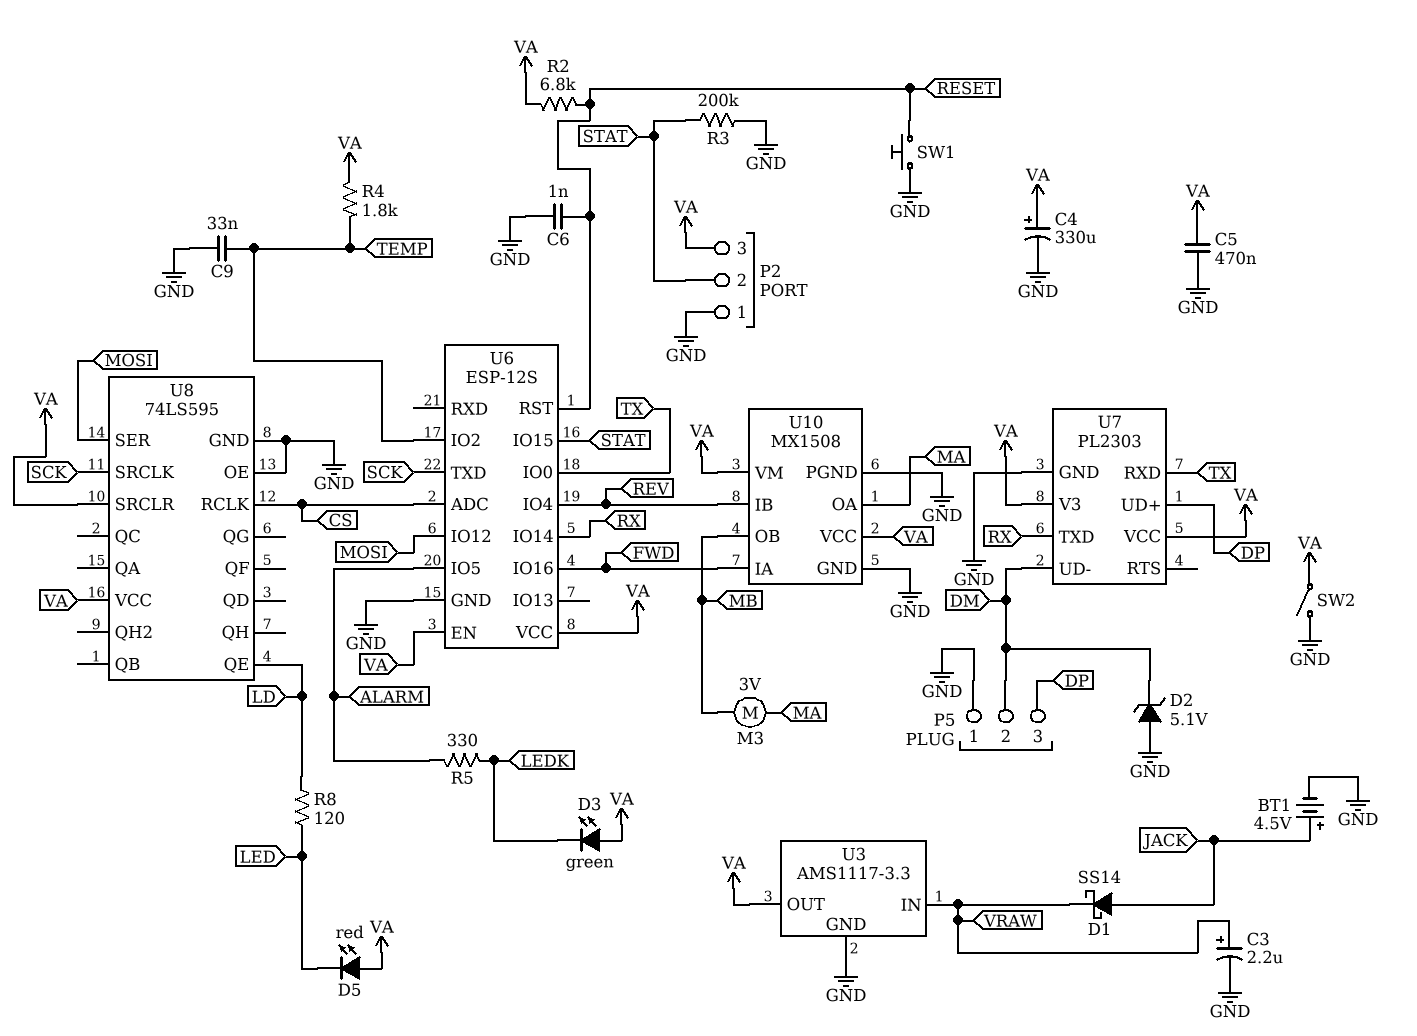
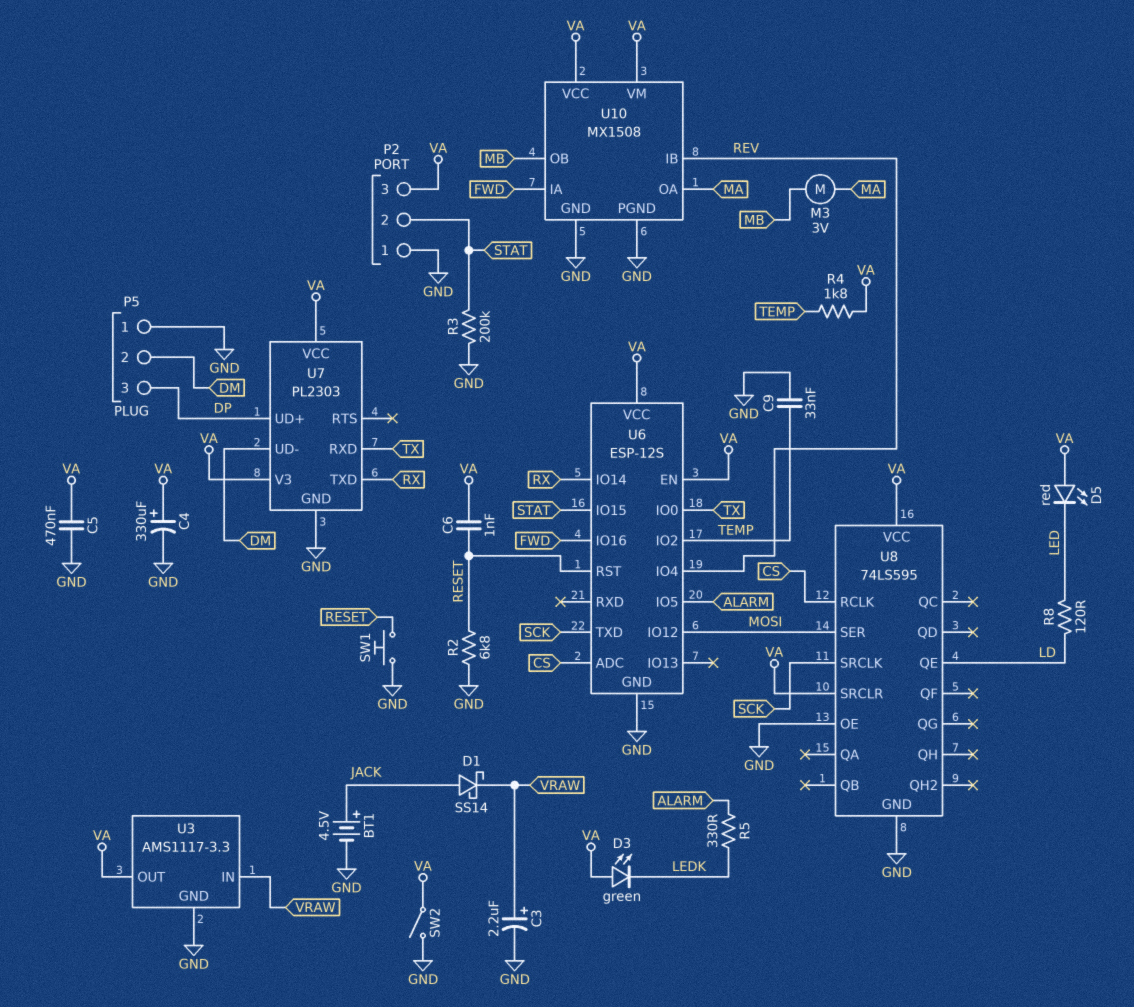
C6: 1nF (GND, RESET) -> 1nF (RESET, VA)
D2: zener 5.1V (A GND, K DM) -> none
R2: 6.8k (RESET, VA) -> 6.8k (GND, RESET)

